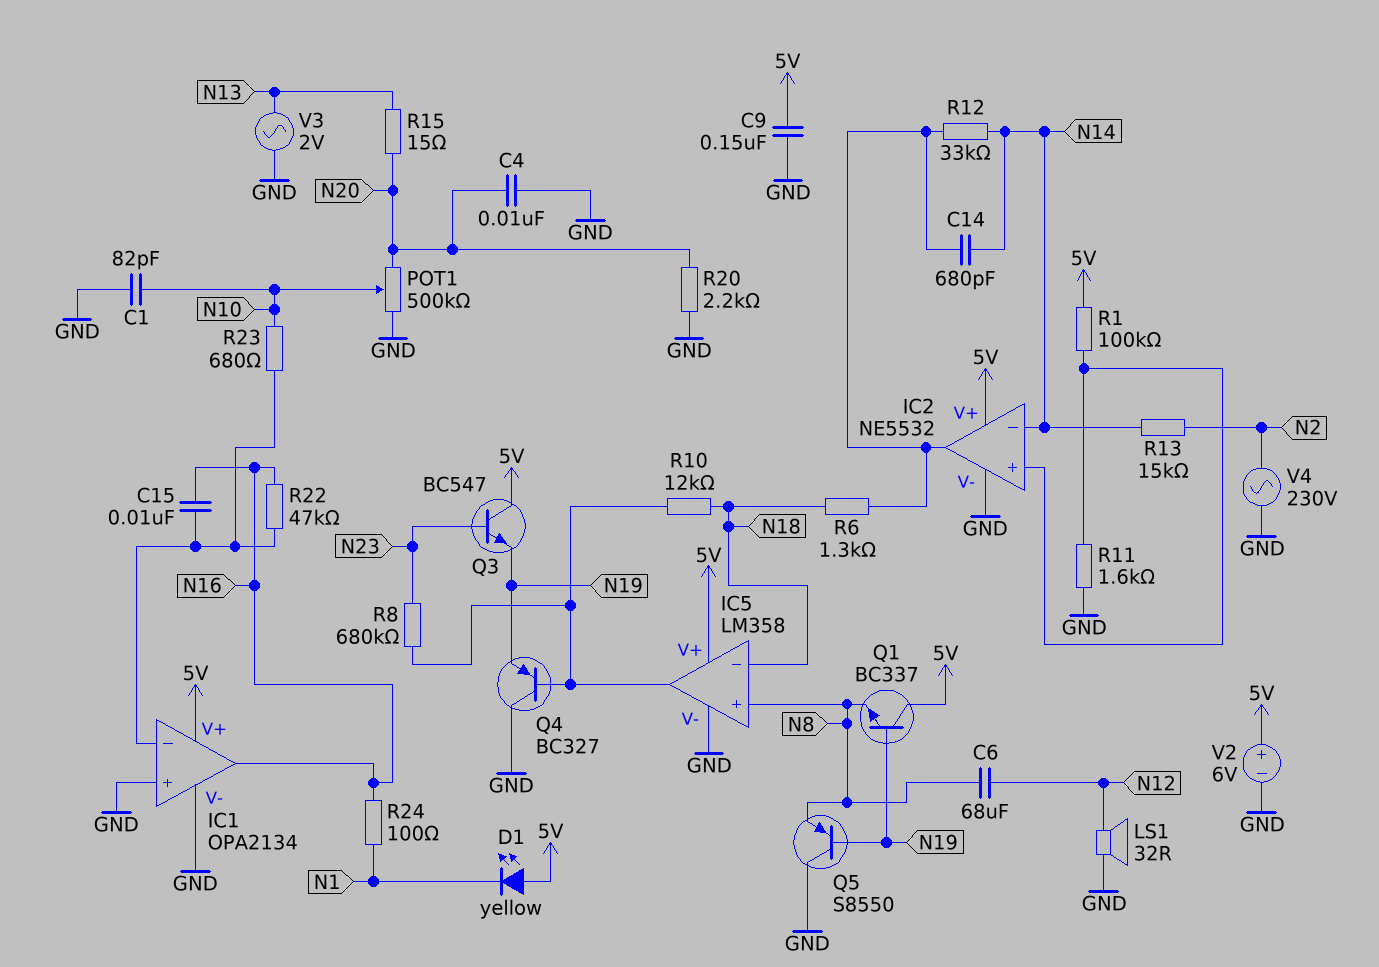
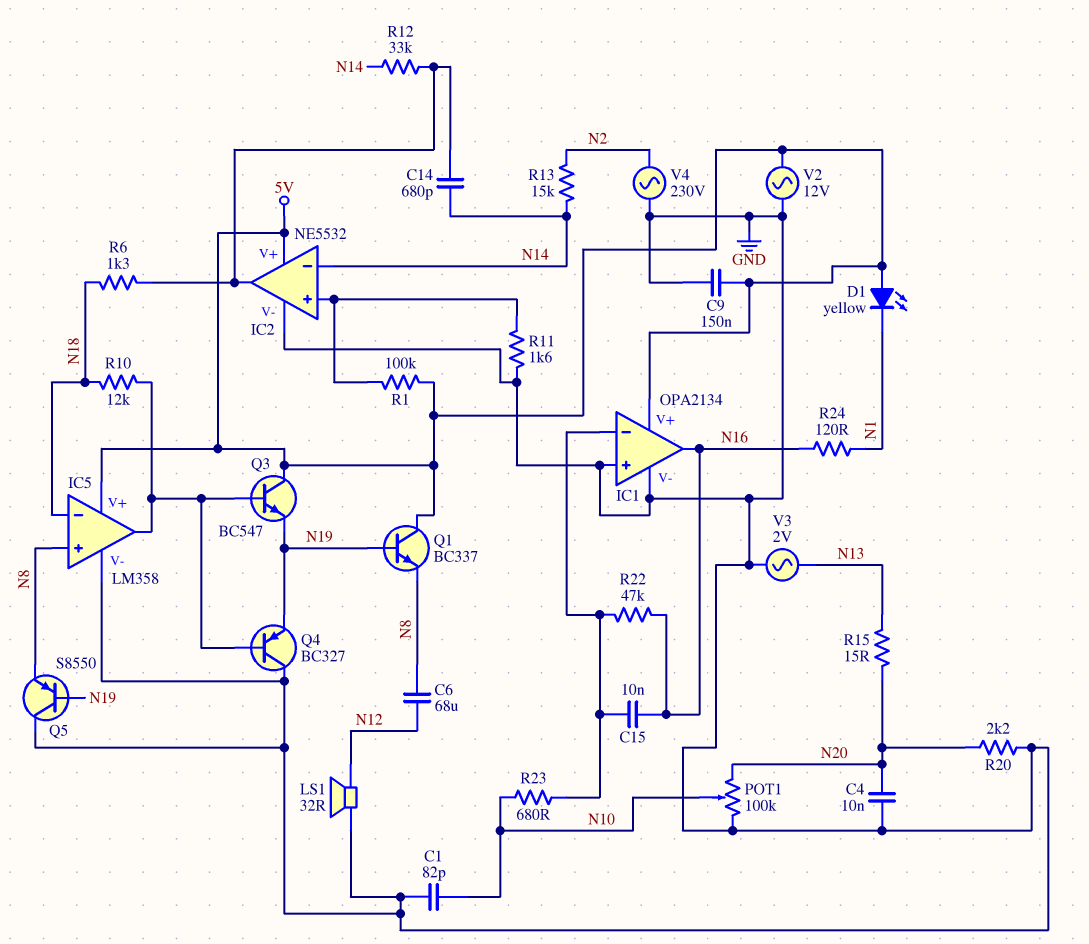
POT1: 500k (GND, N20, wiper N10) -> 100k (GND, N20, wiper N10)
Q3: NPN BC547 (B N23, C 5V, E N19) -> NPN BC547 (B IC5/out, C 5V, E N19)
R8: 680k (IC5/out, N23) -> none
R24: 100 (N1, N16) -> 120 (N1, N16)
V2: 6V (plus 5V, minus GND) -> AC 12V (5V, GND)

